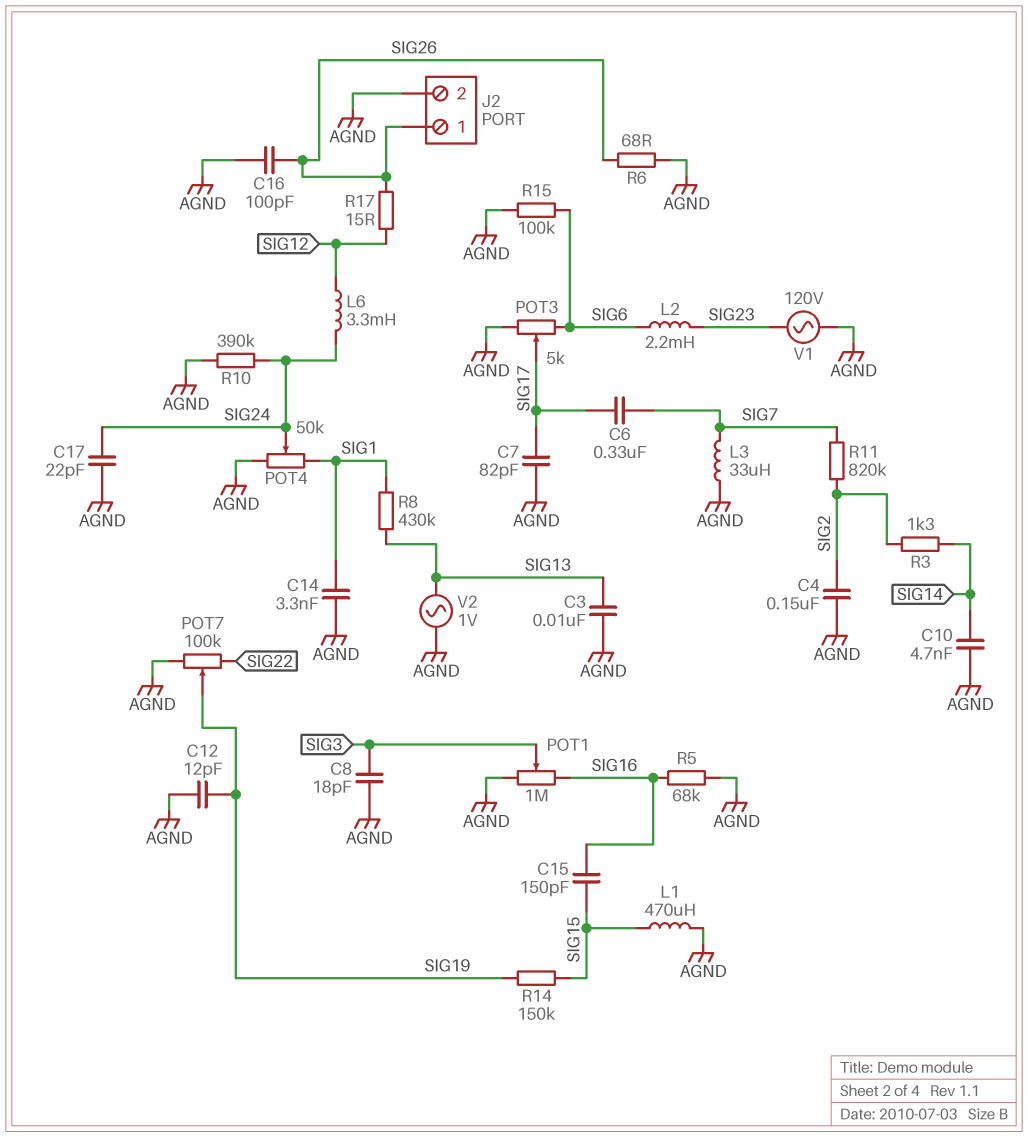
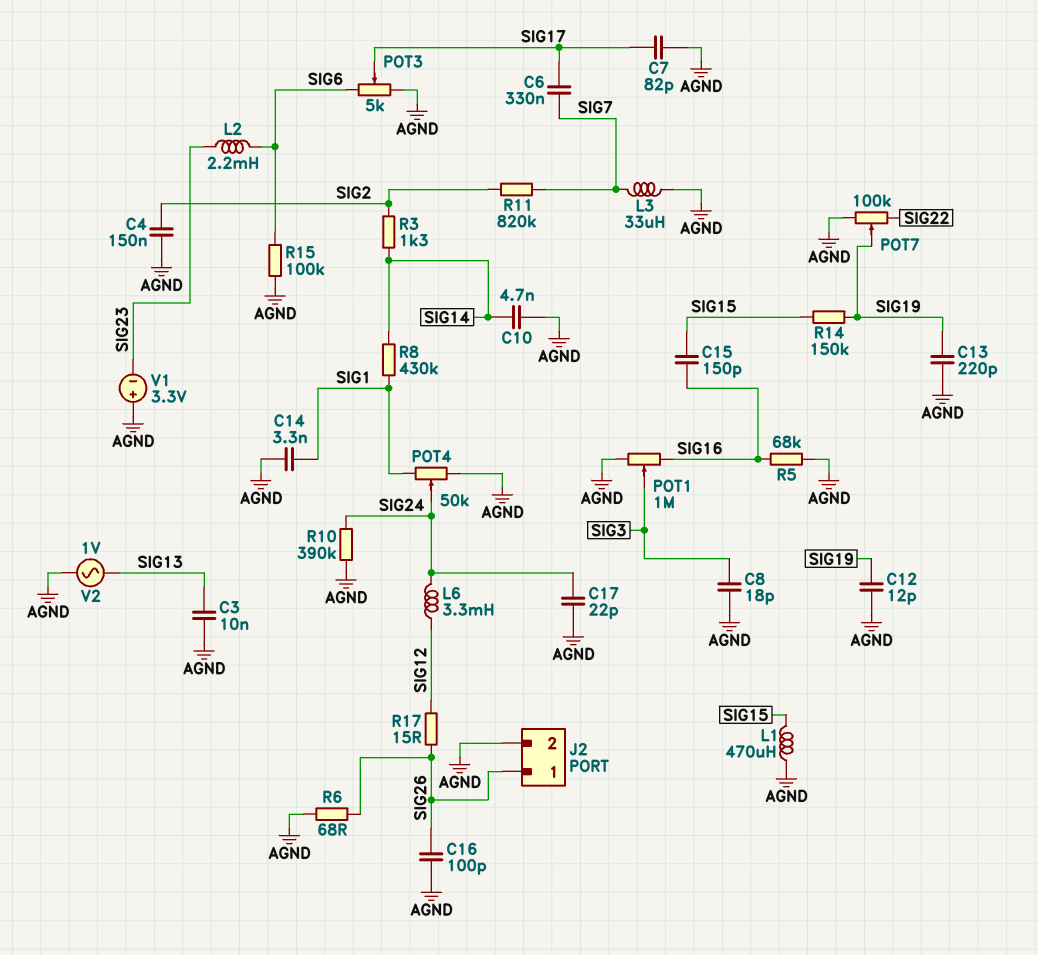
C13: none -> 220pF (AGND, SIG19)
R8: 430k (SIG1, SIG13) -> 430k (SIG1, SIG14)
V1: AC 120V (AGND, SIG23) -> 3.3V (plus AGND, minus SIG23)

